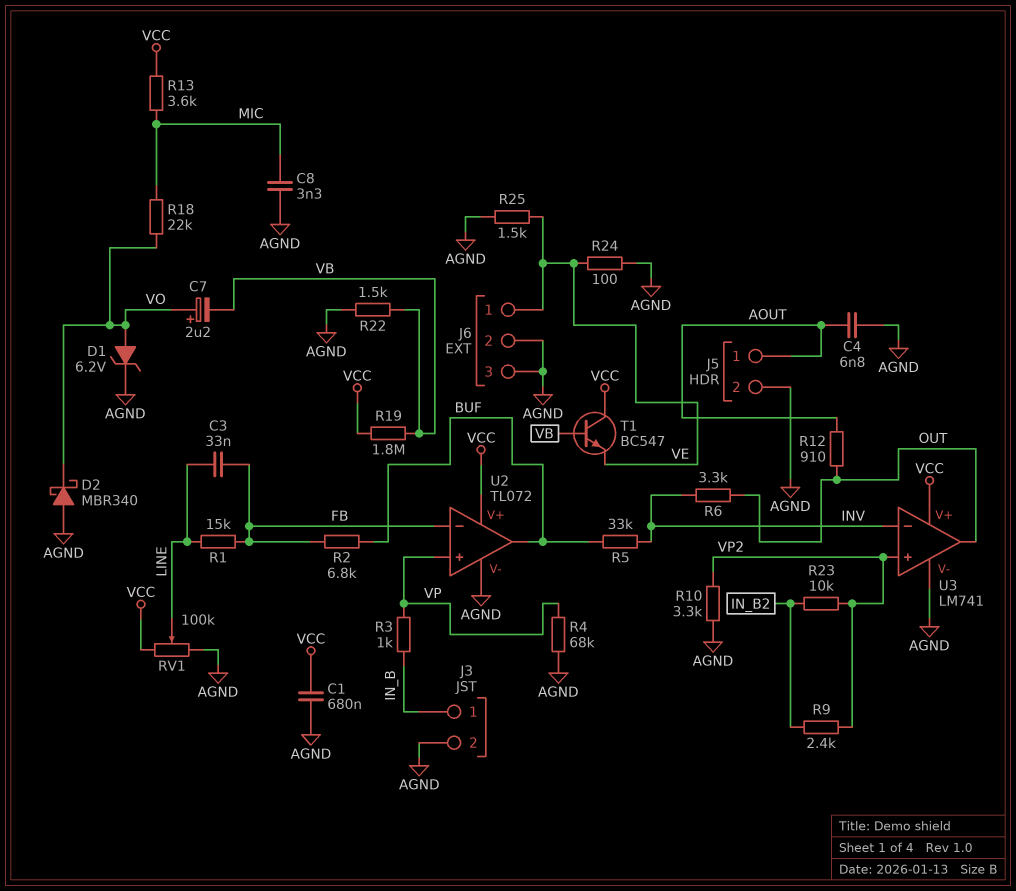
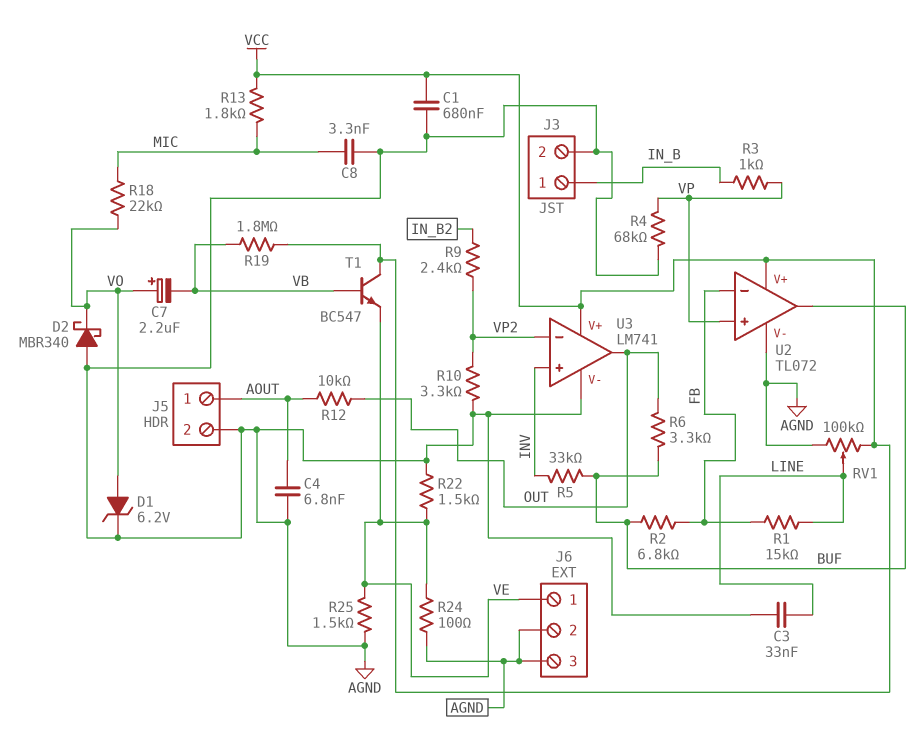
C3: 33nF (FB, LINE) -> 33nF (AGND, LINE)
R6: 3.3k (INV, OUT) -> 3.3k (BUF, OUT)
R12: 910 (AOUT, OUT) -> 10k (AOUT, OUT)
R13: 3.6k (MIC, VCC) -> 1.8k (MIC, VCC)
R22: 1.5k (AGND, VB) -> 1.5k (AGND, VE)
R23: 10k (IN_B2, VP2) -> none
U3 pin in+: VP2 -> INV
U3 pin in-: INV -> VP2

